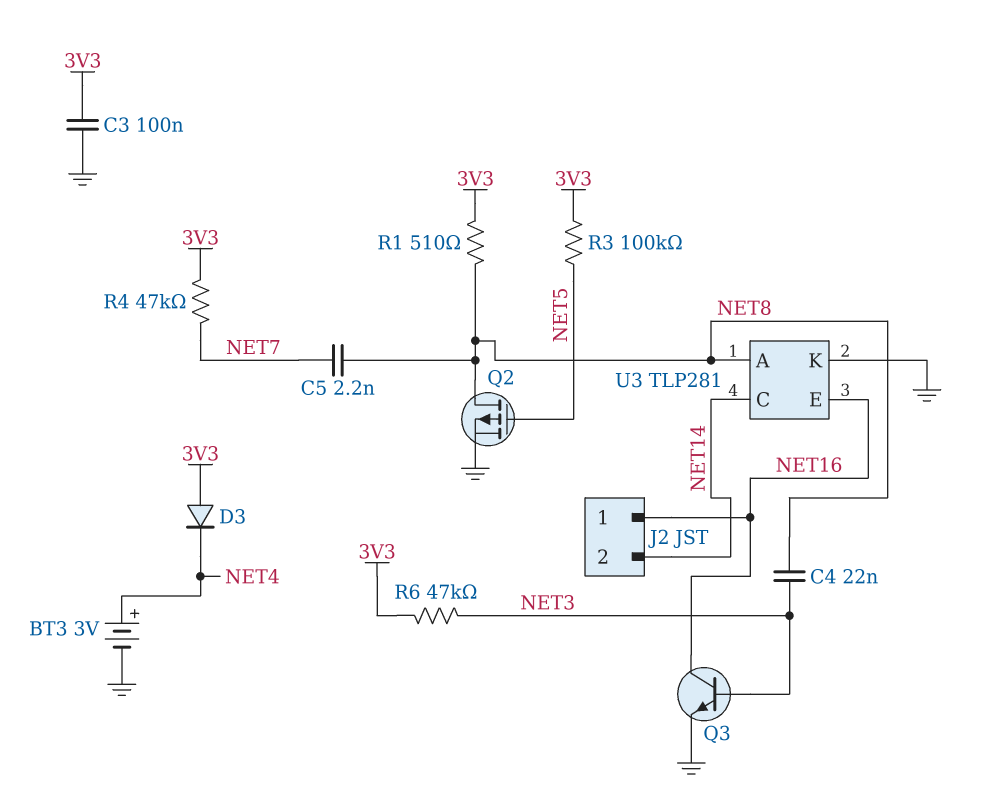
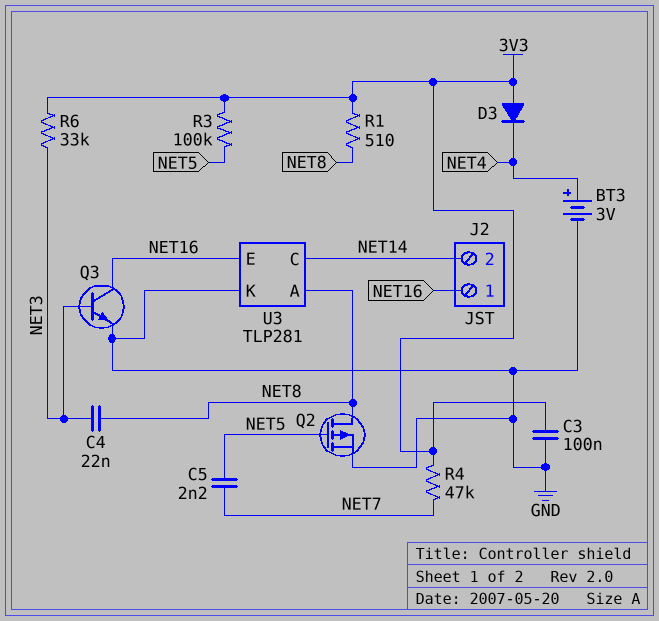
C5: 2.2nF (NET7, NET8) -> 2.2nF (NET5, NET7)
R6: 47k (3V3, NET3) -> 33k (3V3, NET3)

